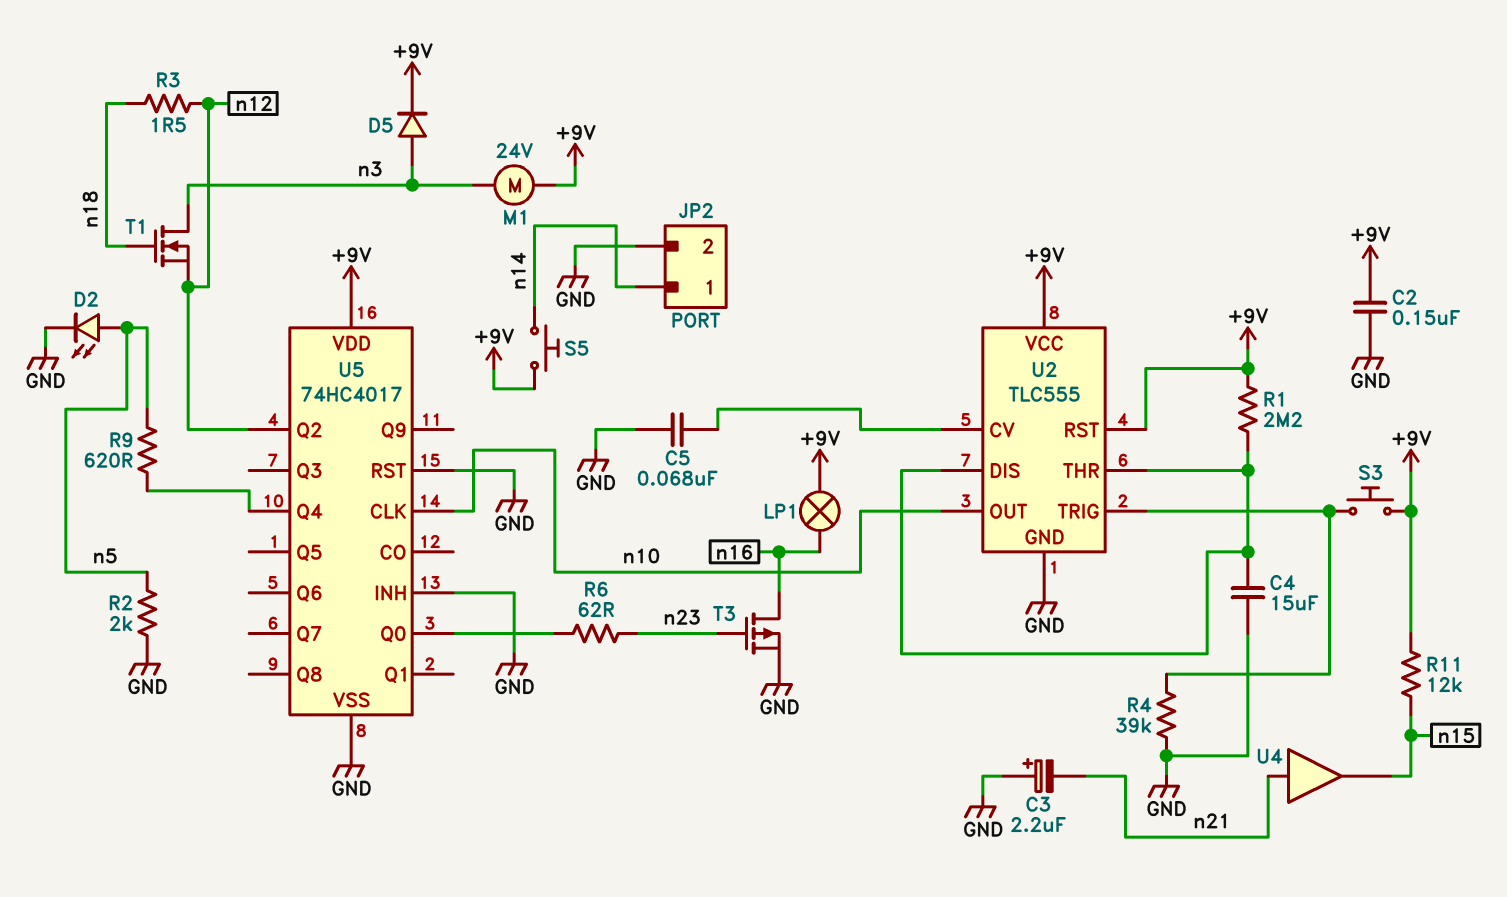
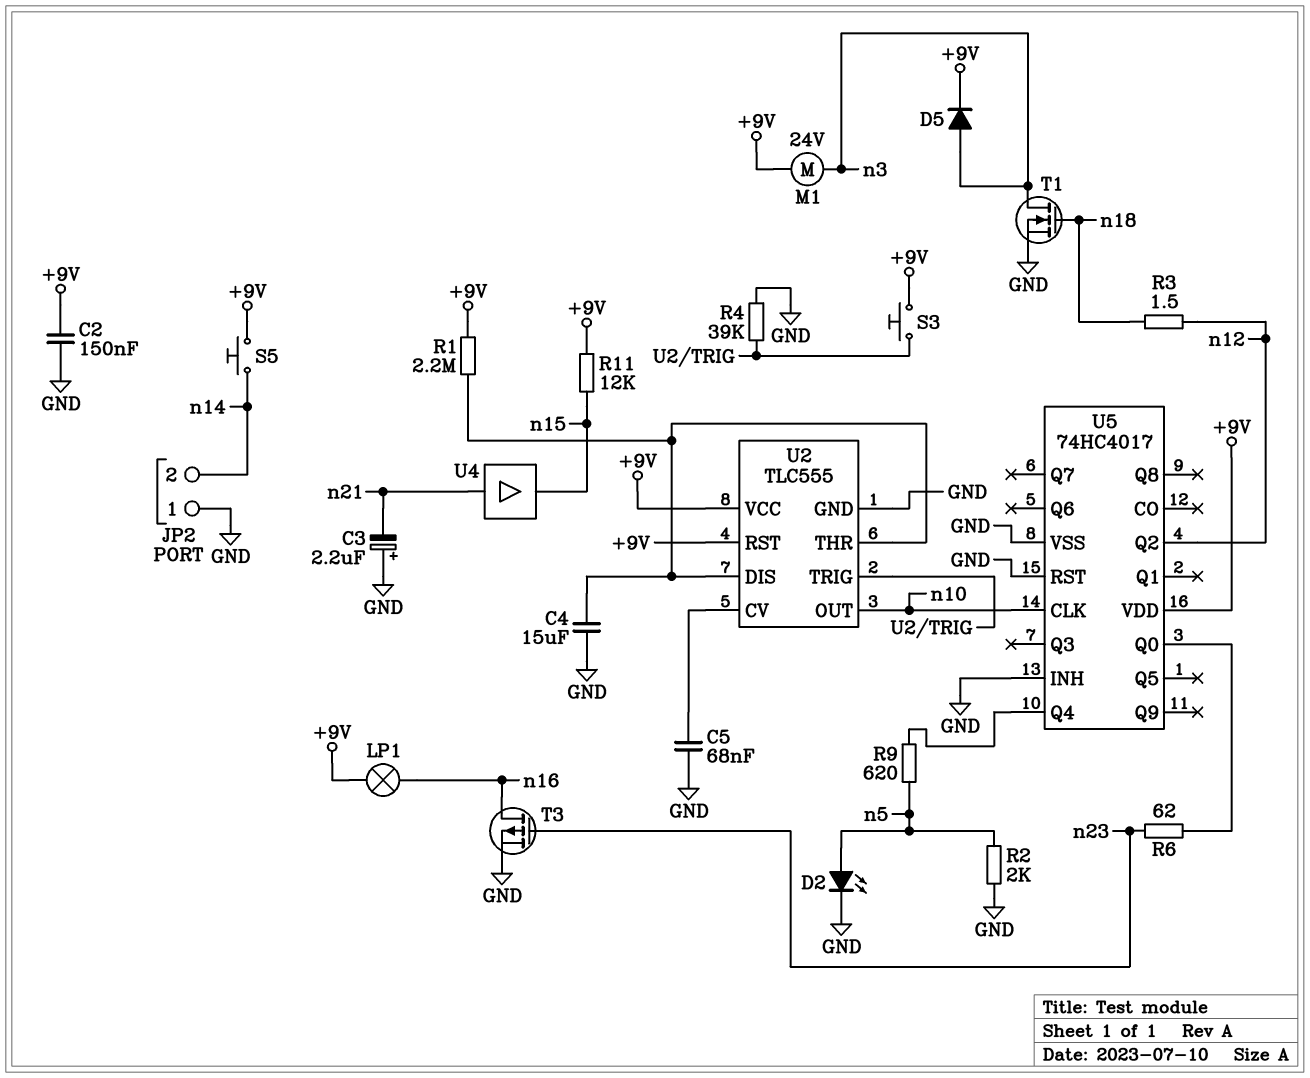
JP2 pin 1: n14 -> GND
JP2 pin 2: GND -> n14
T1: NMOS (G n18, D n3, S n12) -> NMOS (G n18, D n3, S GND)

